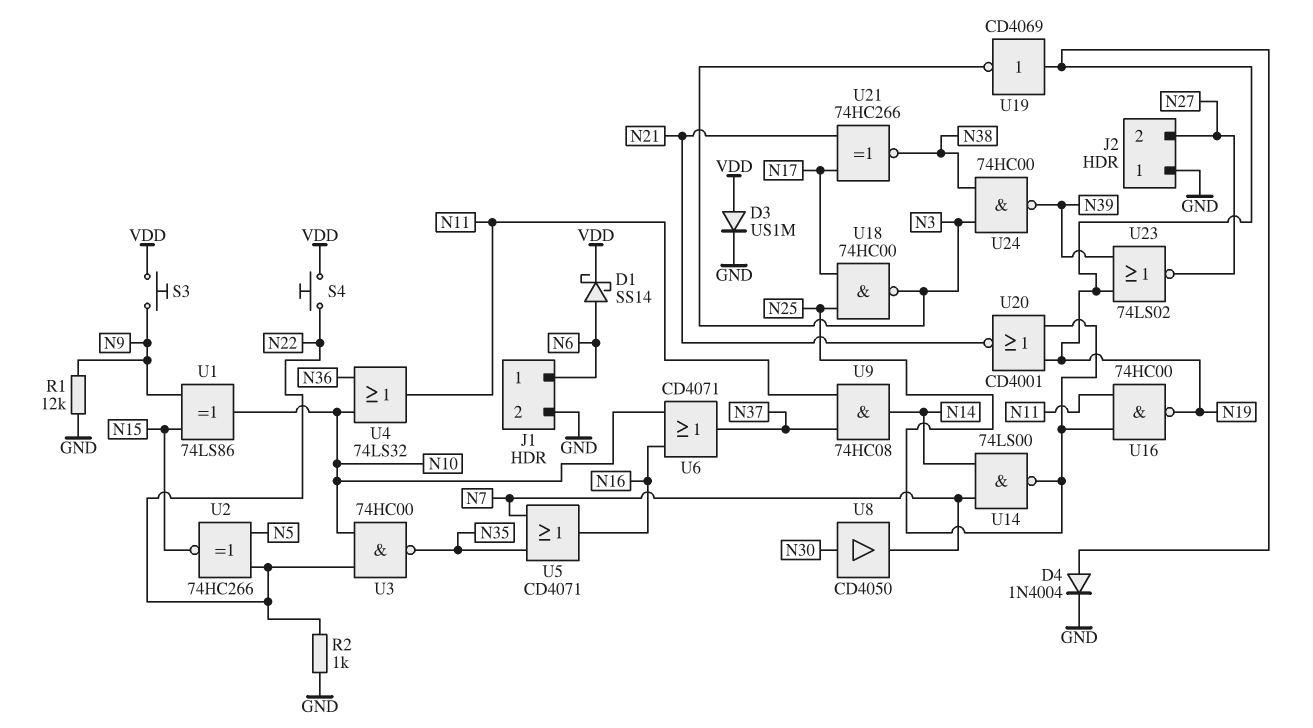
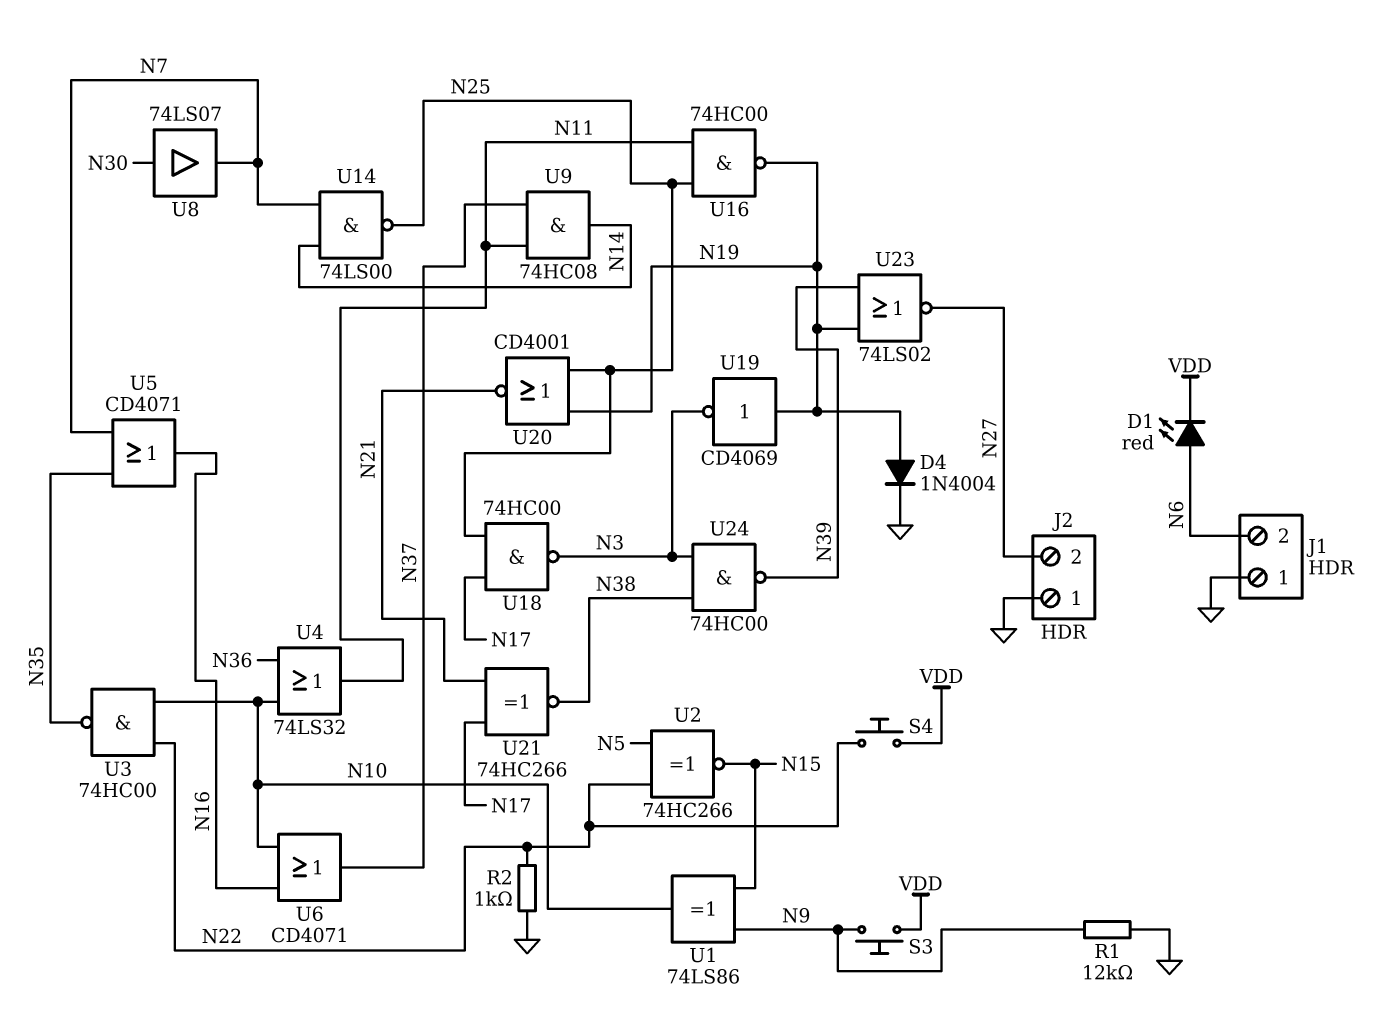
D1: schottky SS14 (A N6, K VDD) -> LED red (A N6, K VDD)
D3: diode US1M (A VDD, K GND) -> none
J1 pin 1: N6 -> GND
J1 pin 2: GND -> N6
U8: buffer CD4050 (in N30, out N7) -> buffer 74LS07 (in N30, out N7)

